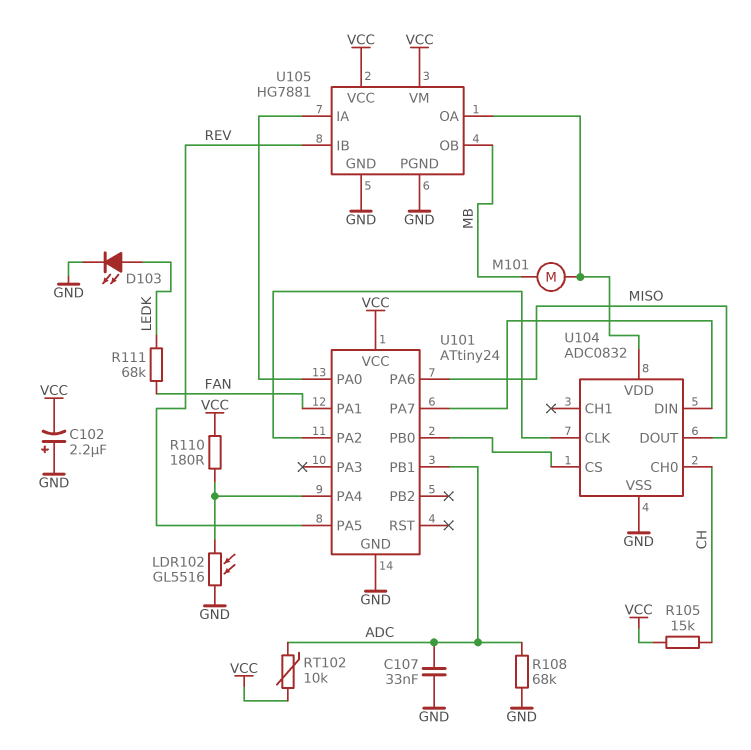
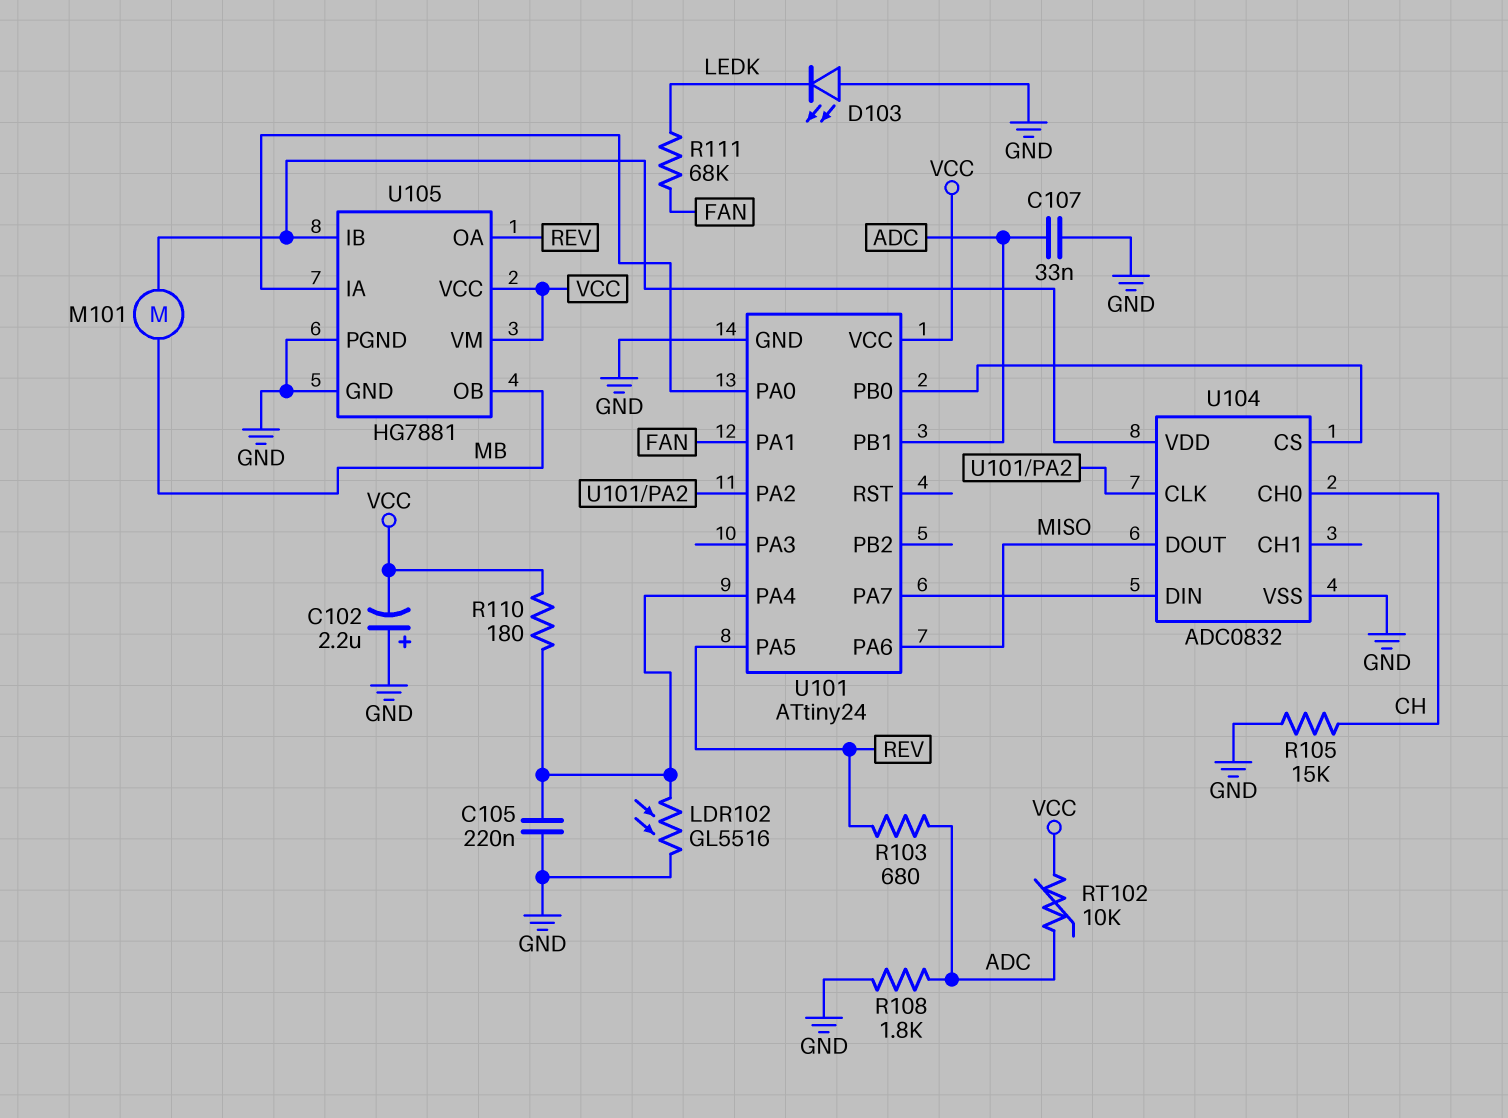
C105: none -> 220nF (GND, U101/PA4)
D103: LED (A LEDK, K GND) -> LED (A GND, K LEDK)
R103: none -> 680 (ADC, REV)
R105: 15k (CH, VCC) -> 15k (CH, GND)
R108: 68k (ADC, GND) -> 1.8k (ADC, GND)
U105 pin IB: REV -> U104/VDD
U105 pin OA: U104/VDD -> REV

